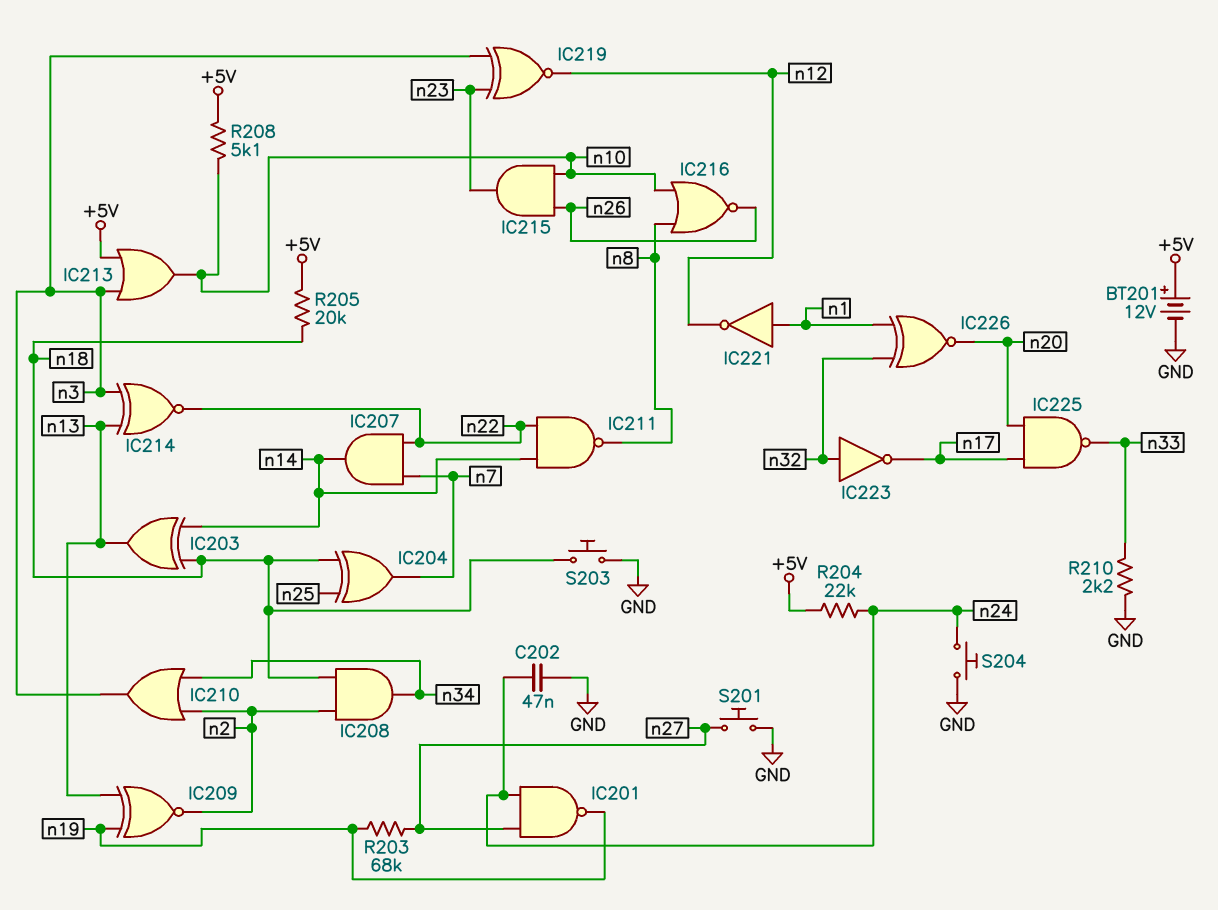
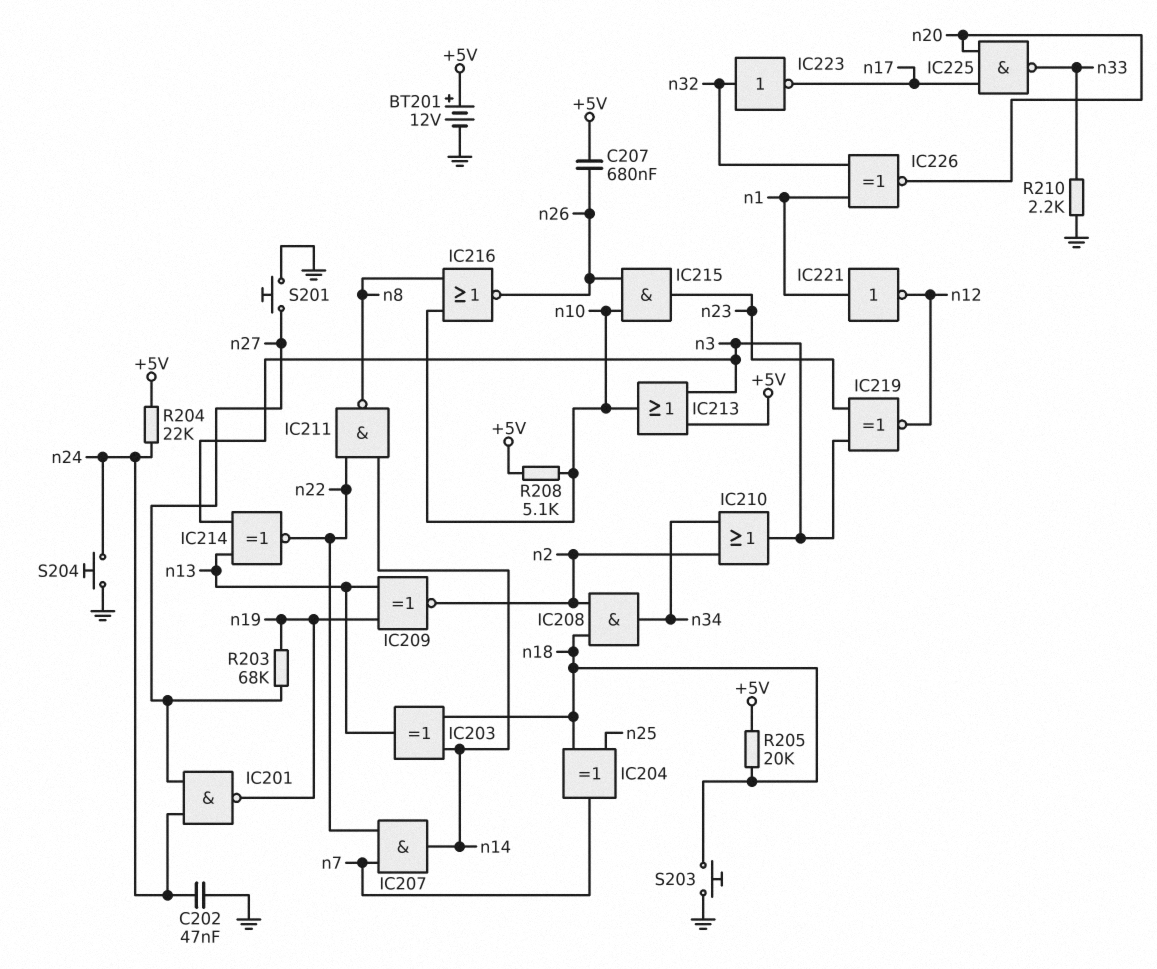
C207: none -> 680nF (+5V, n26)

